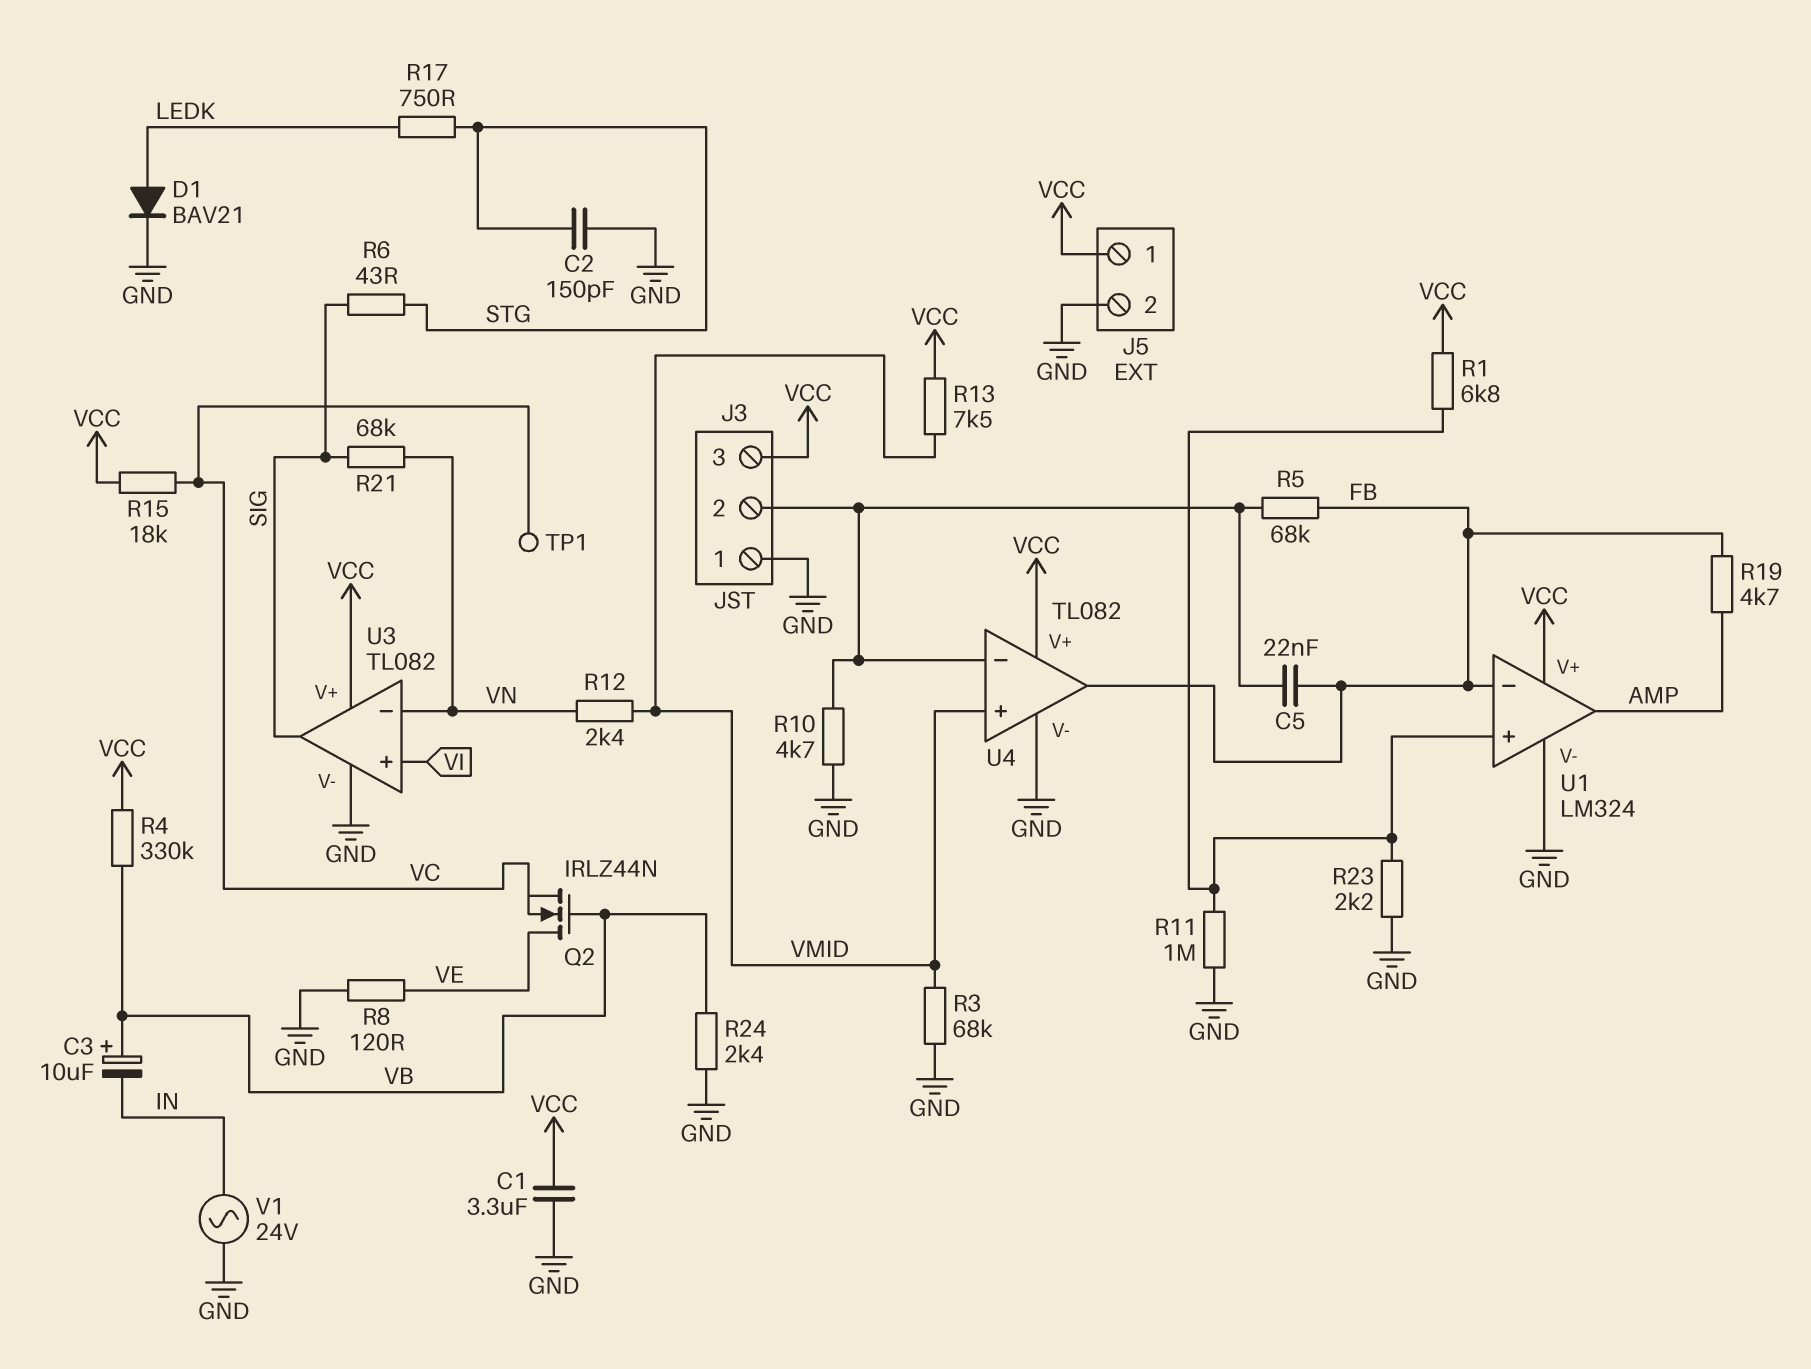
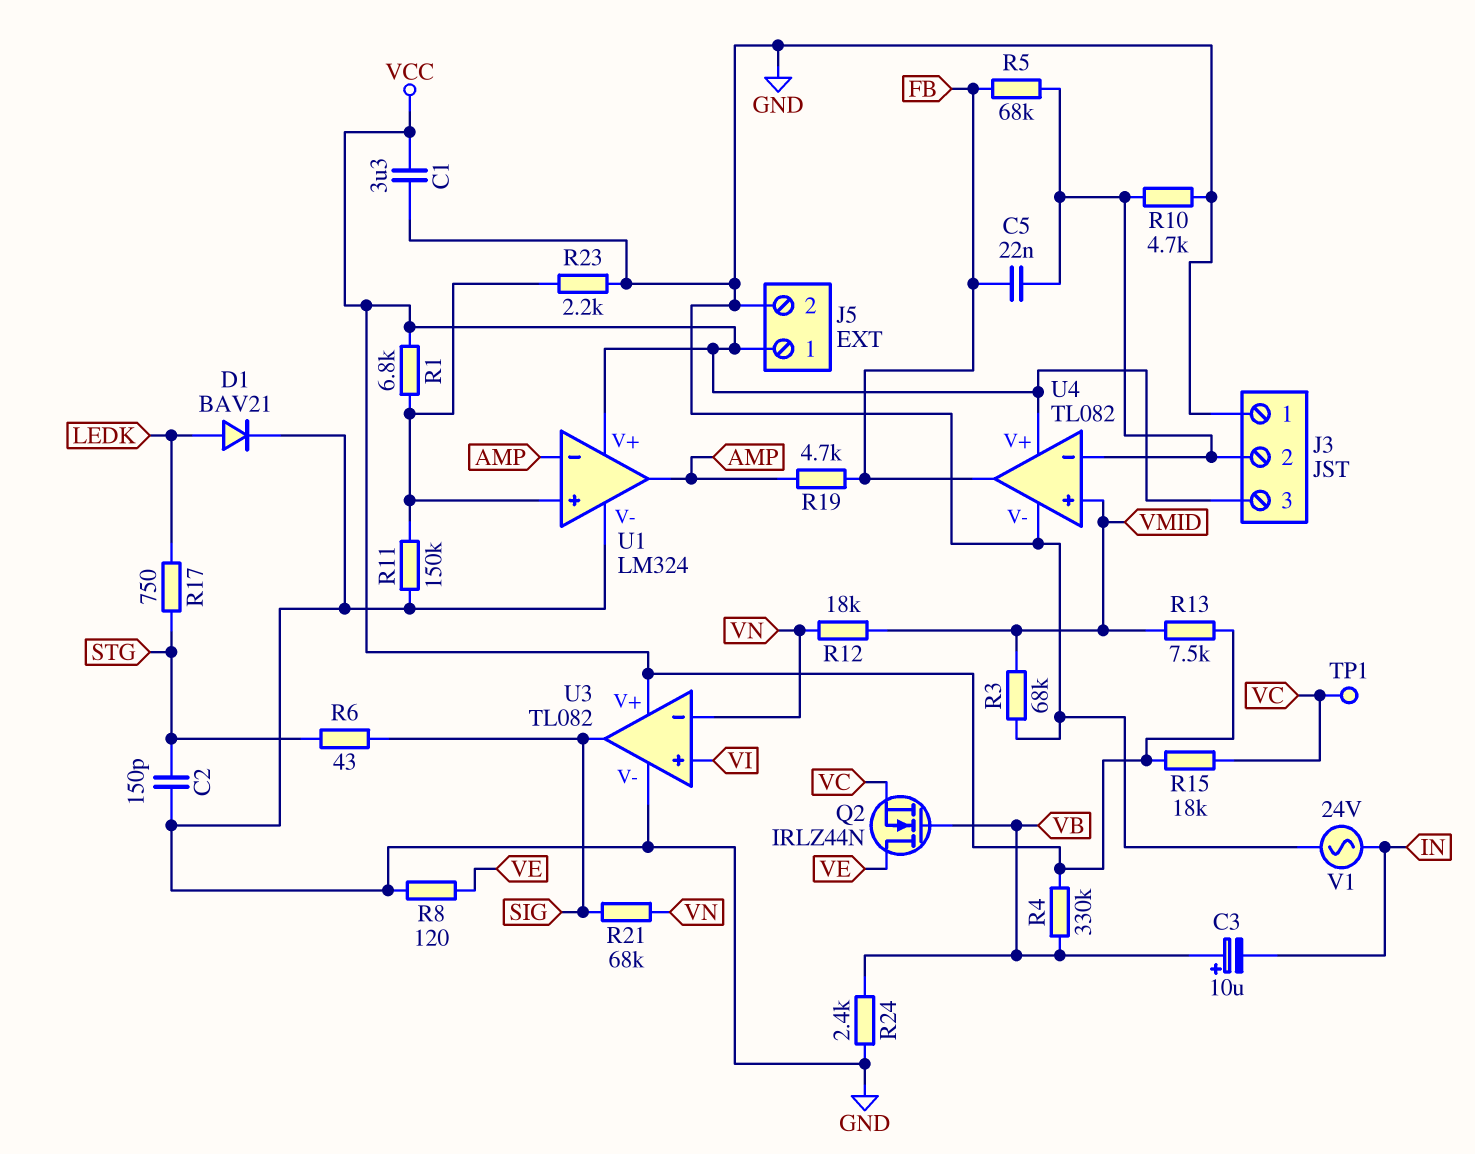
R11: 1M (GND, U1/in+) -> 150k (GND, U1/in+)
R12: 2.4k (VMID, VN) -> 18k (VMID, VN)
U1 pin in-: FB -> AMP

